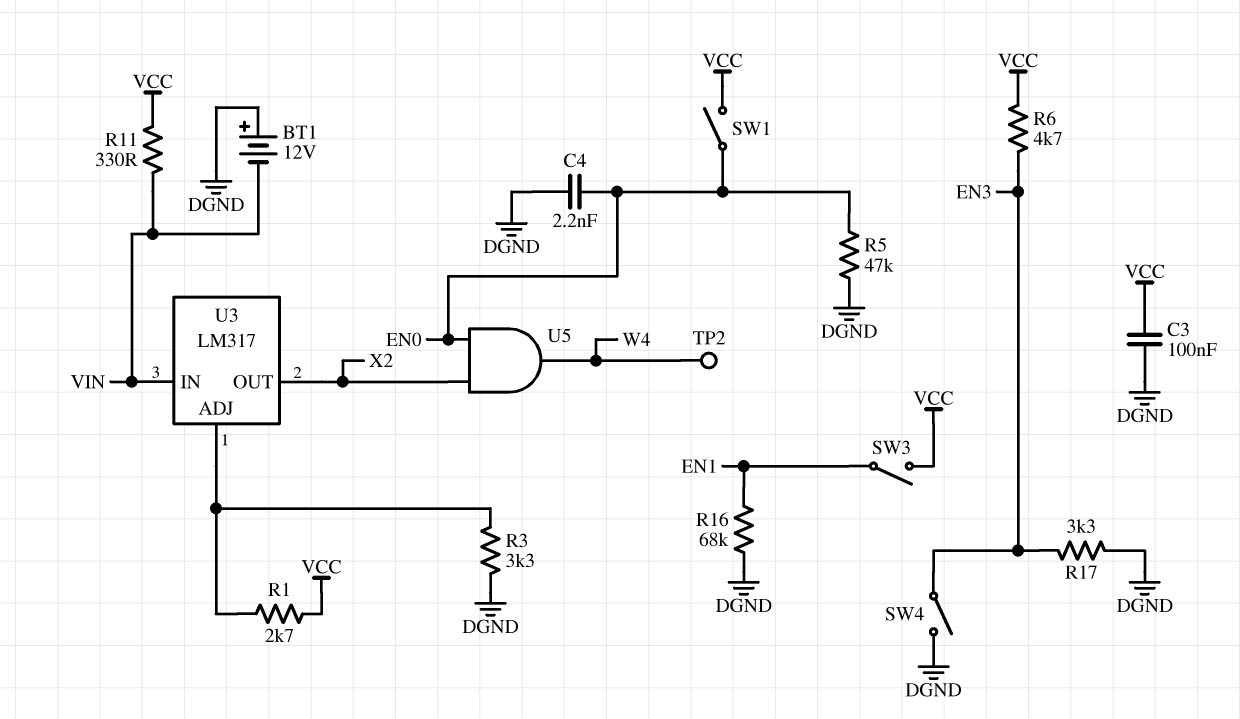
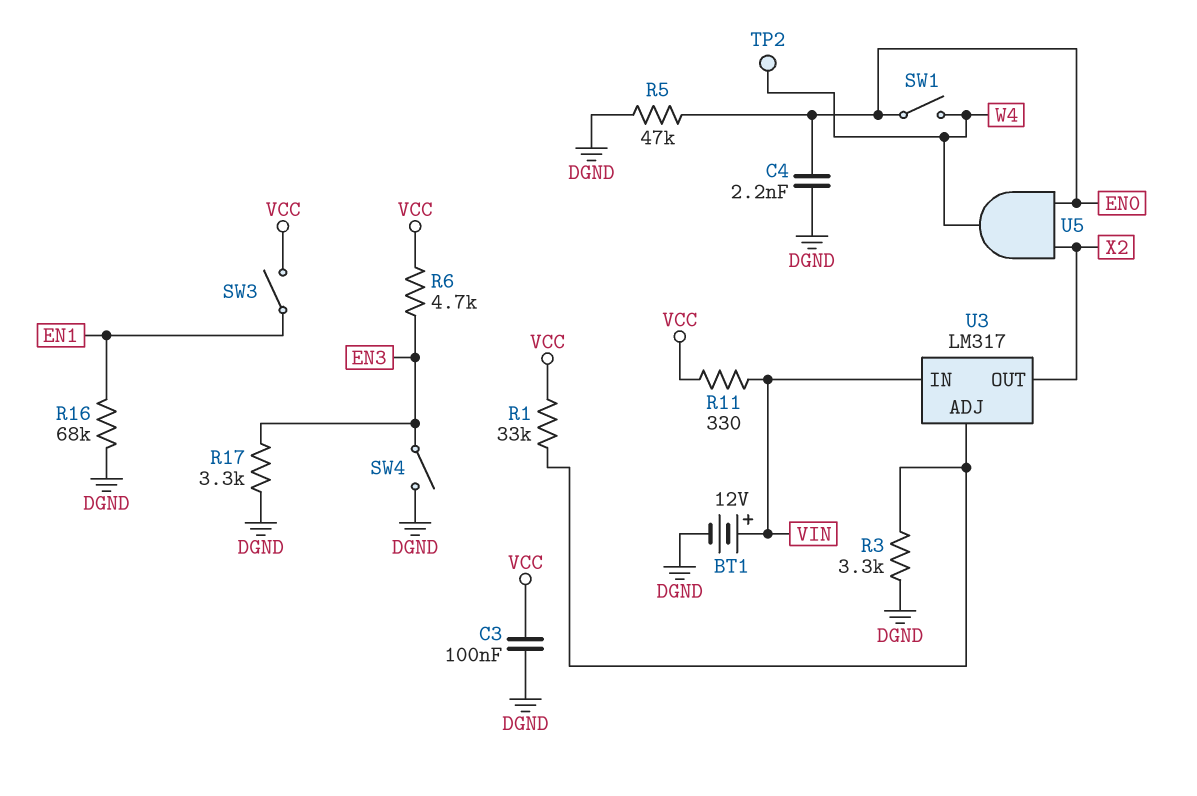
BT1: 12V (plus DGND, minus VIN) -> 12V (plus VIN, minus DGND)
R1: 2.7k (U3/ADJ, VCC) -> 33k (U3/ADJ, VCC)
SW1: switch (EN0, VCC) -> switch (EN0, W4)

